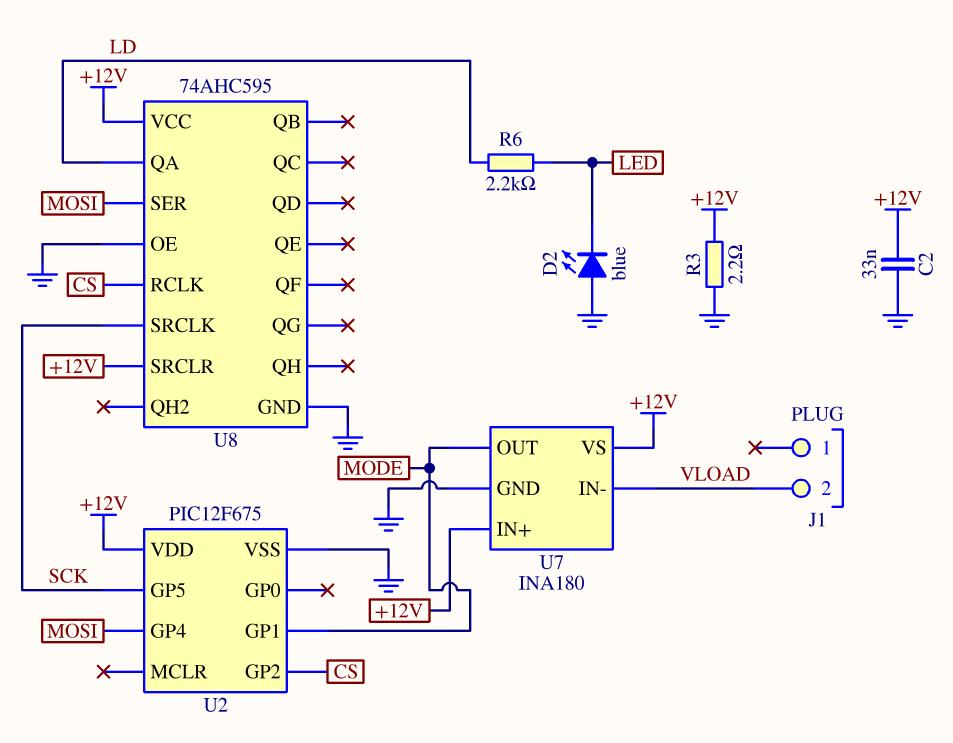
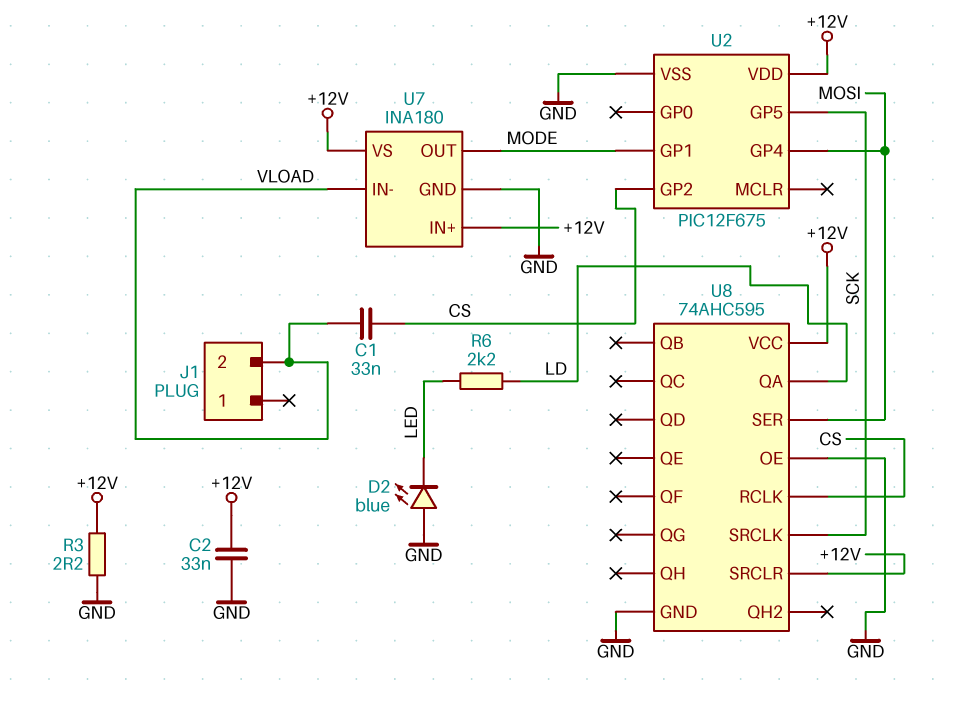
C1: none -> 33nF (CS, VLOAD)

